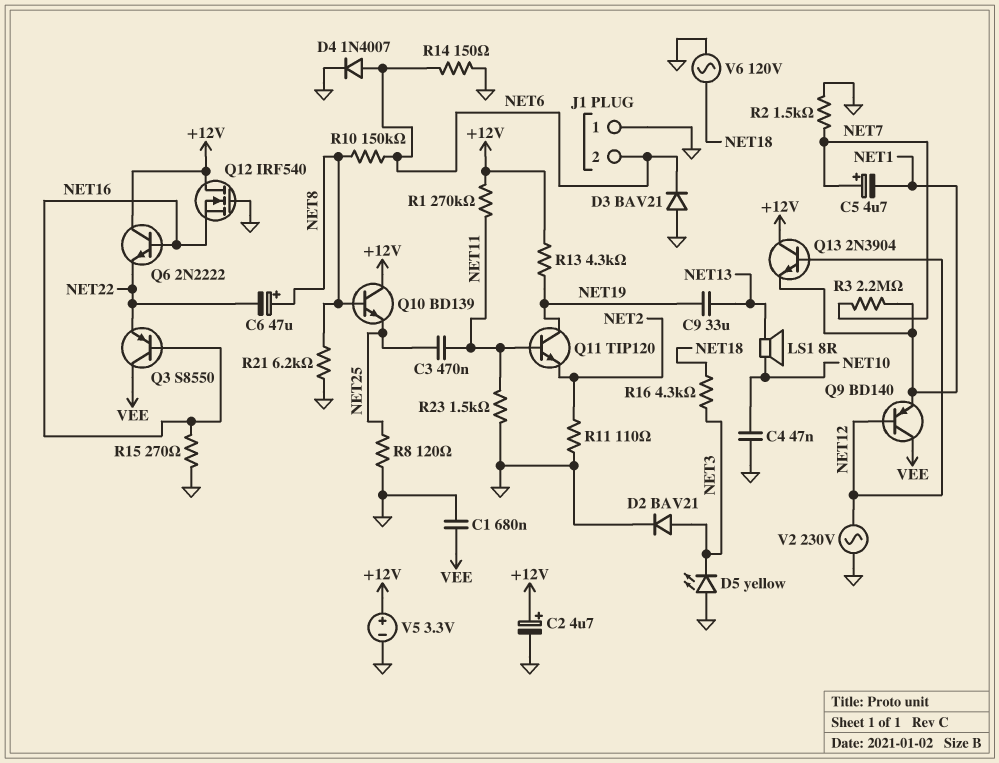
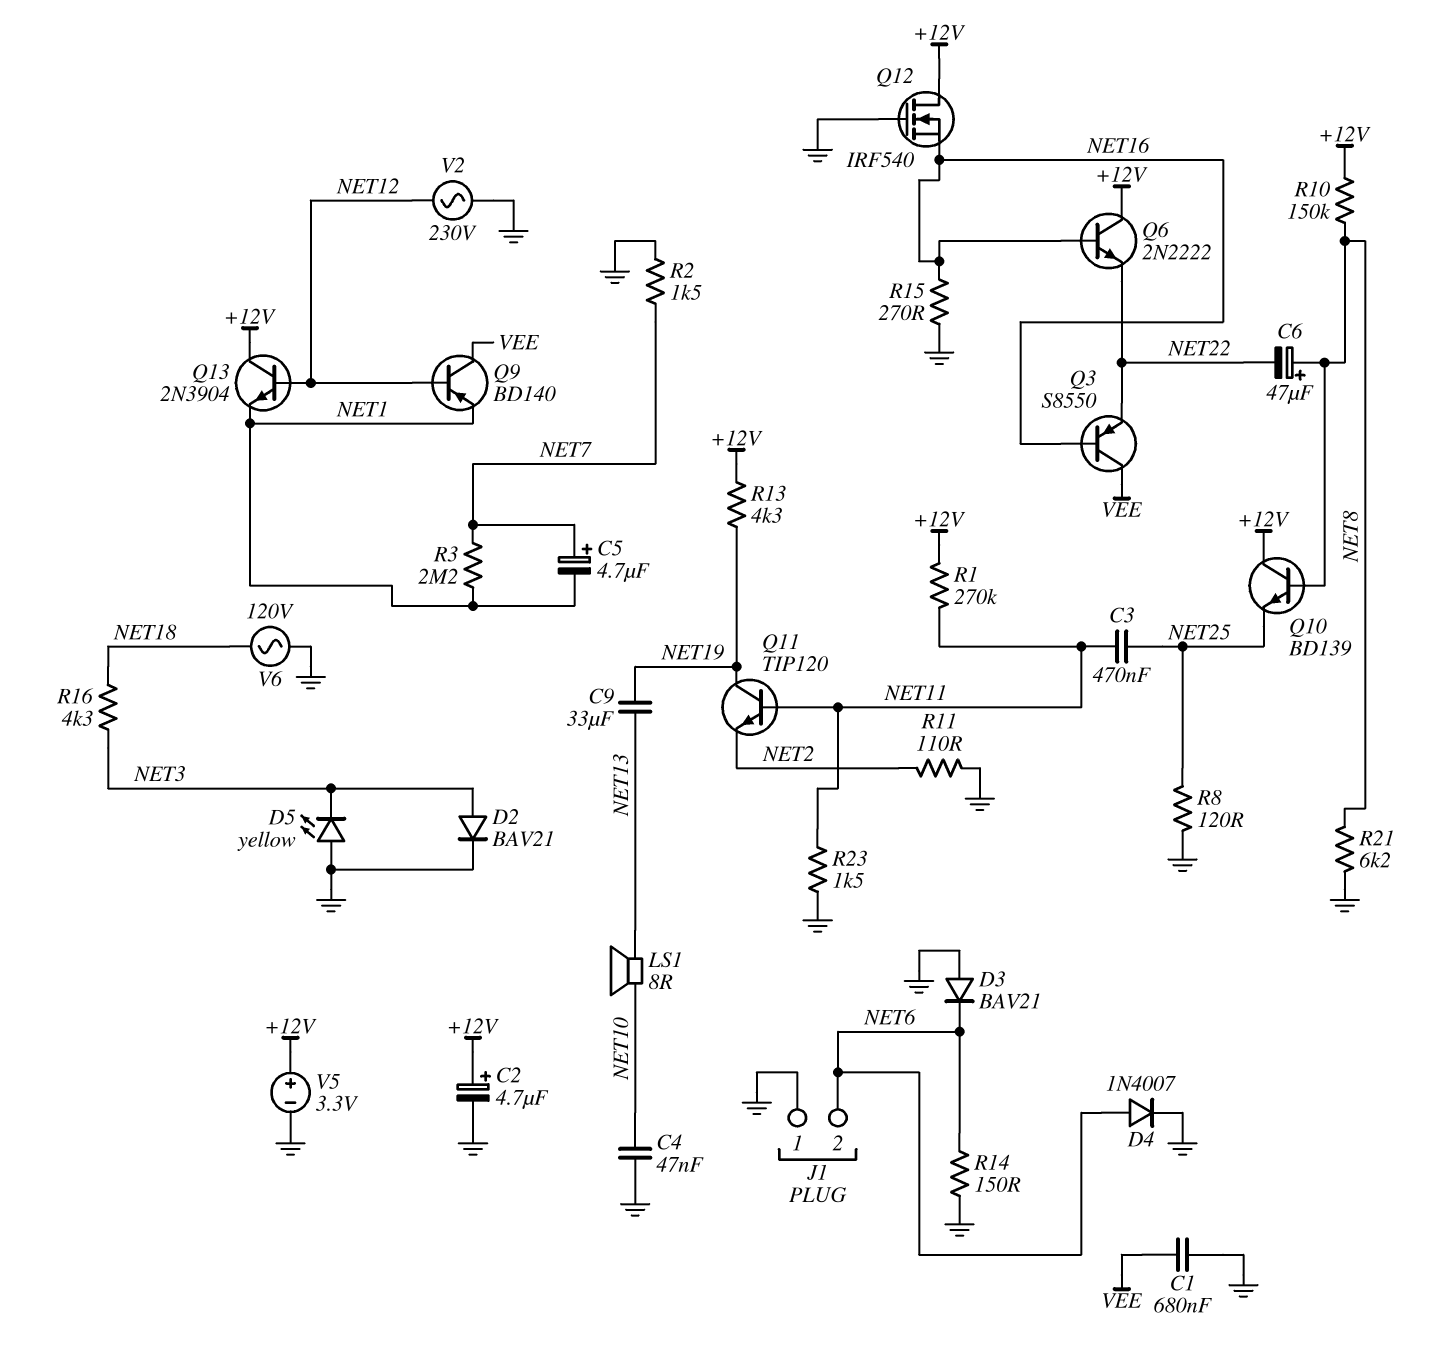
R10: 150k (NET6, NET8) -> 150k (+12V, NET8)

